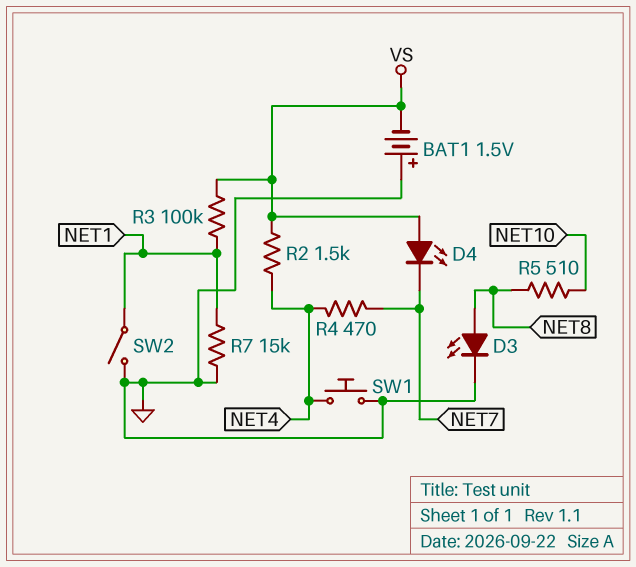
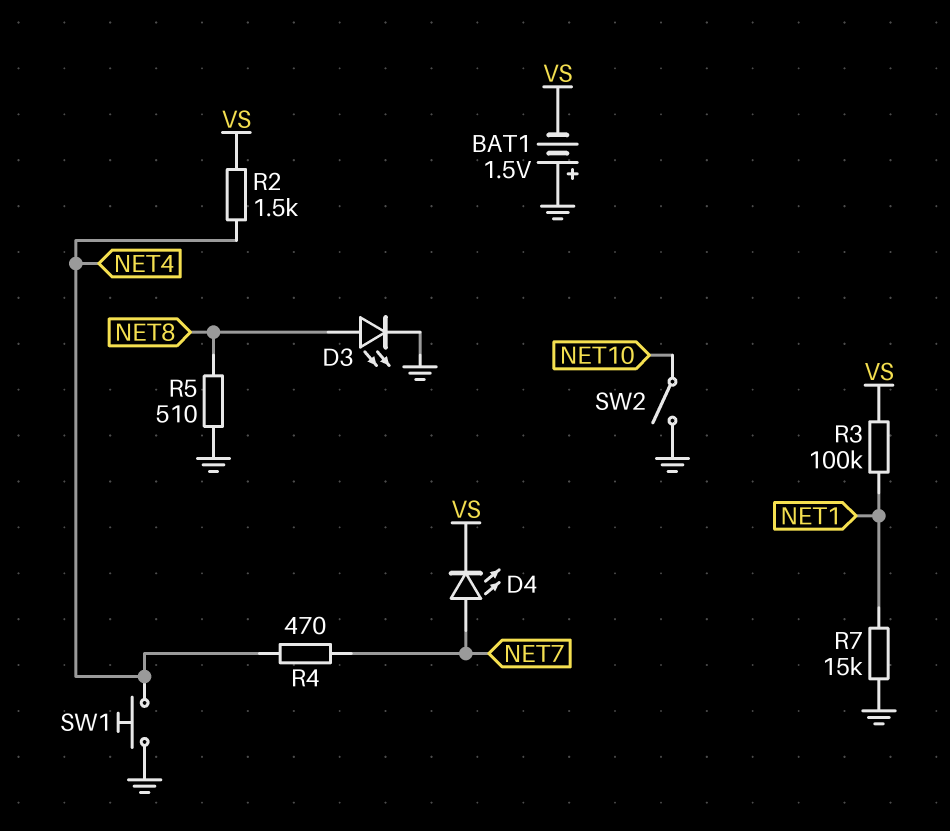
D4: LED (A VS, K NET7) -> LED (A NET7, K VS)
R5: 510 (NET8, NET10) -> 510 (GND, NET8)
SW2: switch (GND, NET1) -> switch (GND, NET10)

